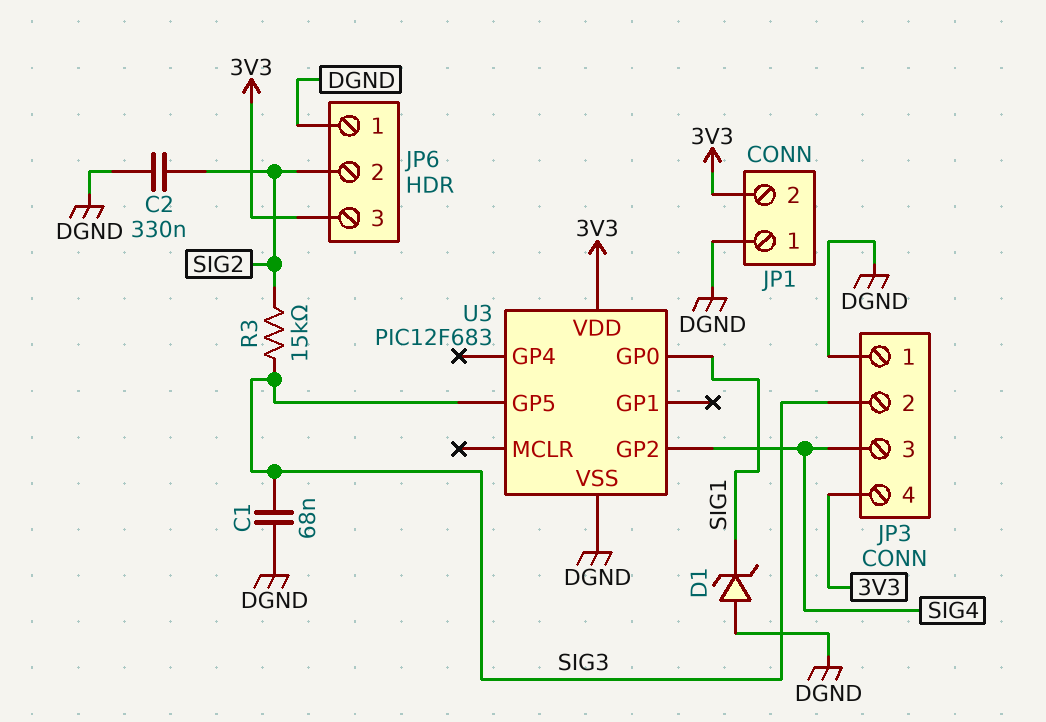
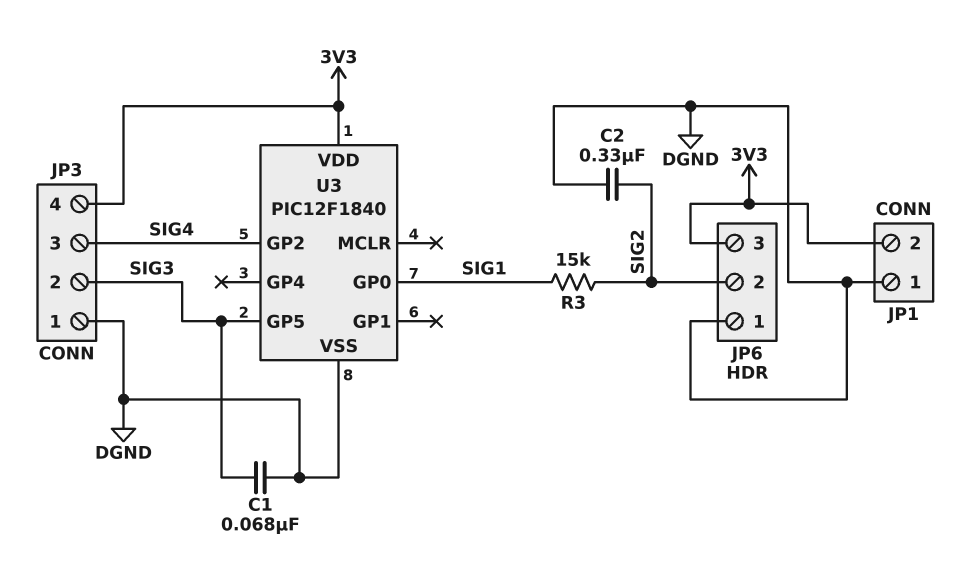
D1: zener (A DGND, K SIG1) -> none
R3: 15k (SIG2, SIG3) -> 15k (SIG1, SIG2)
U3: PIC12F683 -> PIC12F1840

